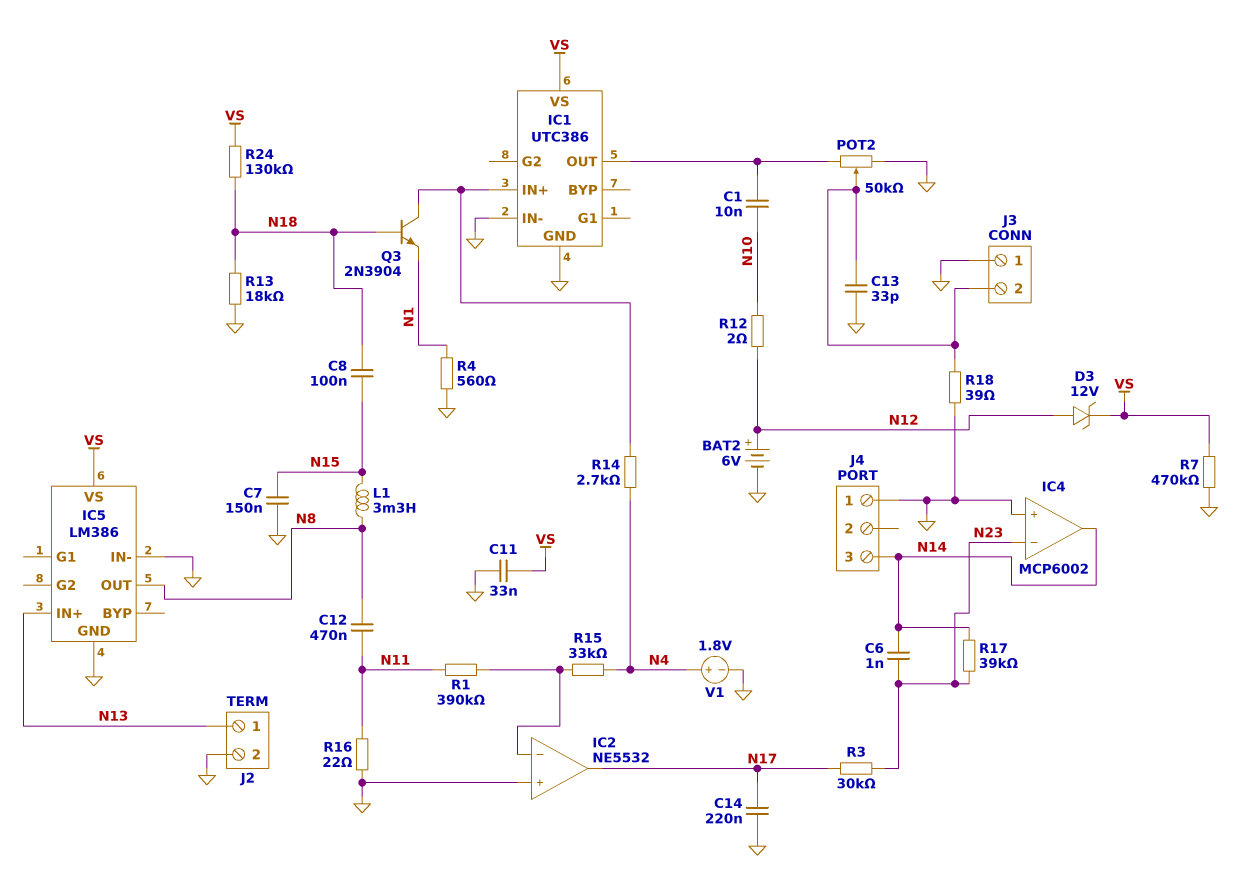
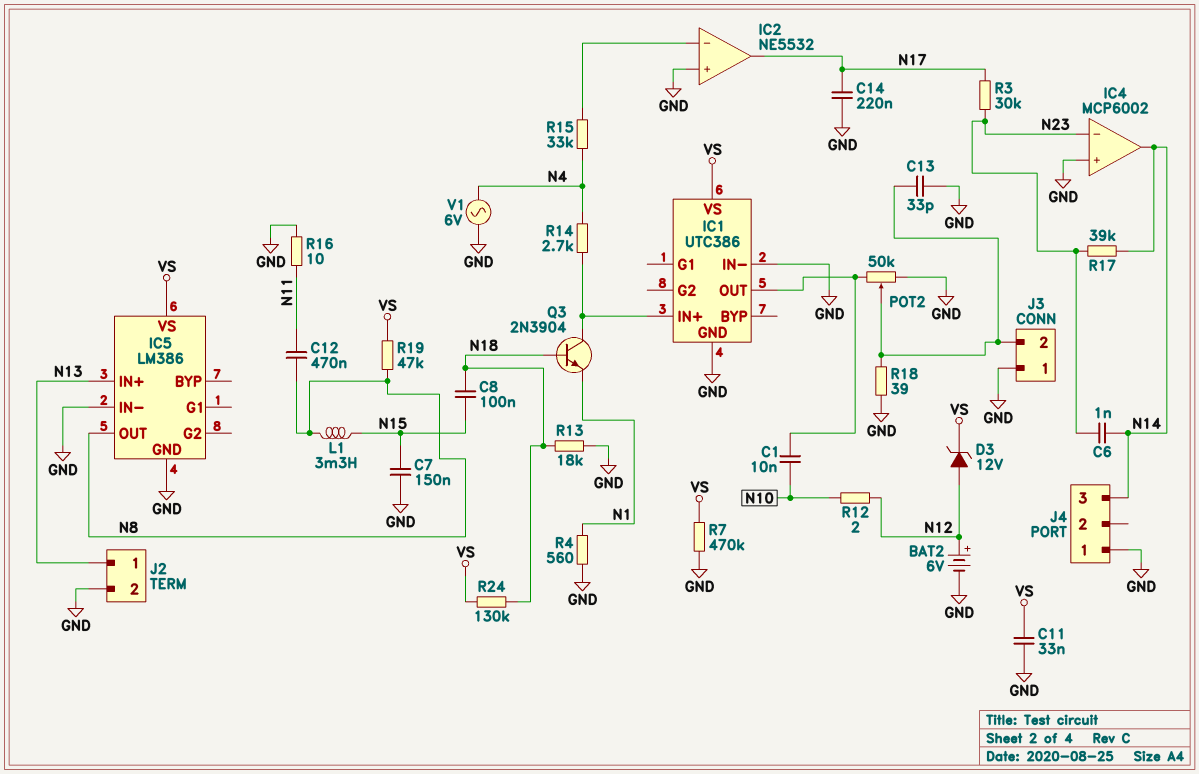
R1: 390k (IC2/in-, N11) -> none
R16: 22 (GND, N11) -> 10 (GND, N11)
R19: none -> 47k (N8, VS)
V1: 1.8V (plus N4, minus GND) -> AC 6V (GND, N4)

